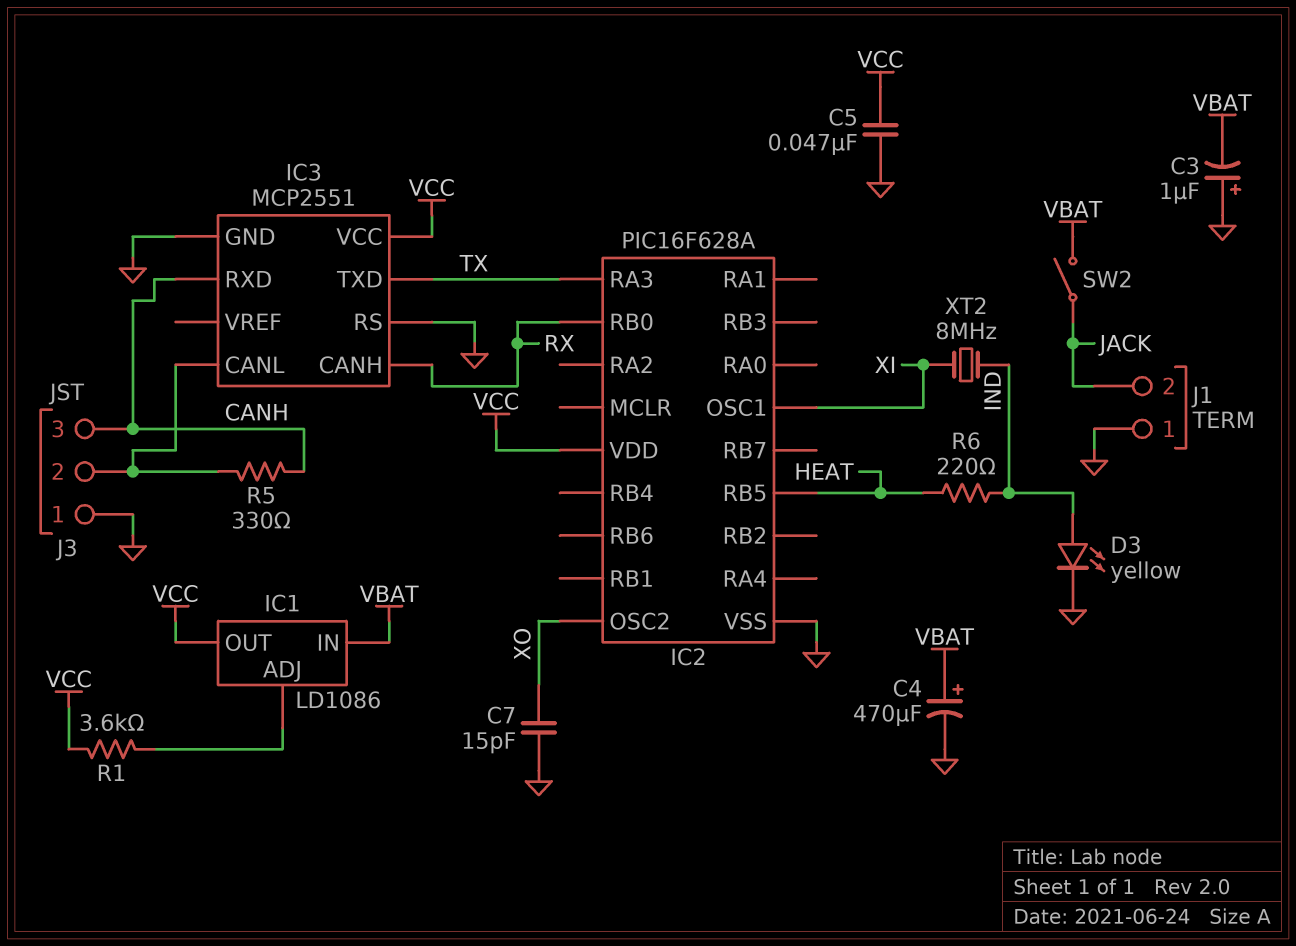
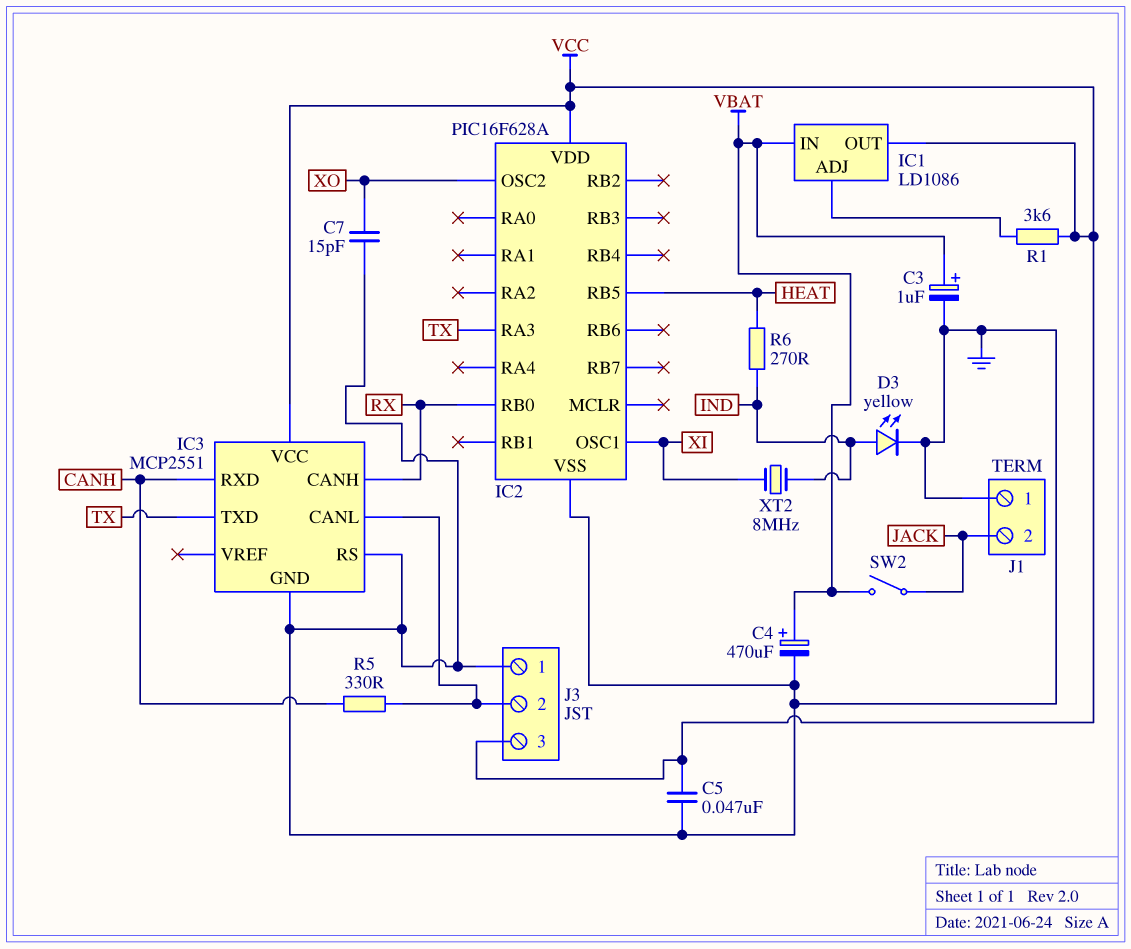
C3: 1uF (plus GND, minus VBAT) -> 1uF (plus VBAT, minus GND)
J3 pin 3: CANH -> VCC
R6: 220 (HEAT, IND) -> 270 (HEAT, IND)

